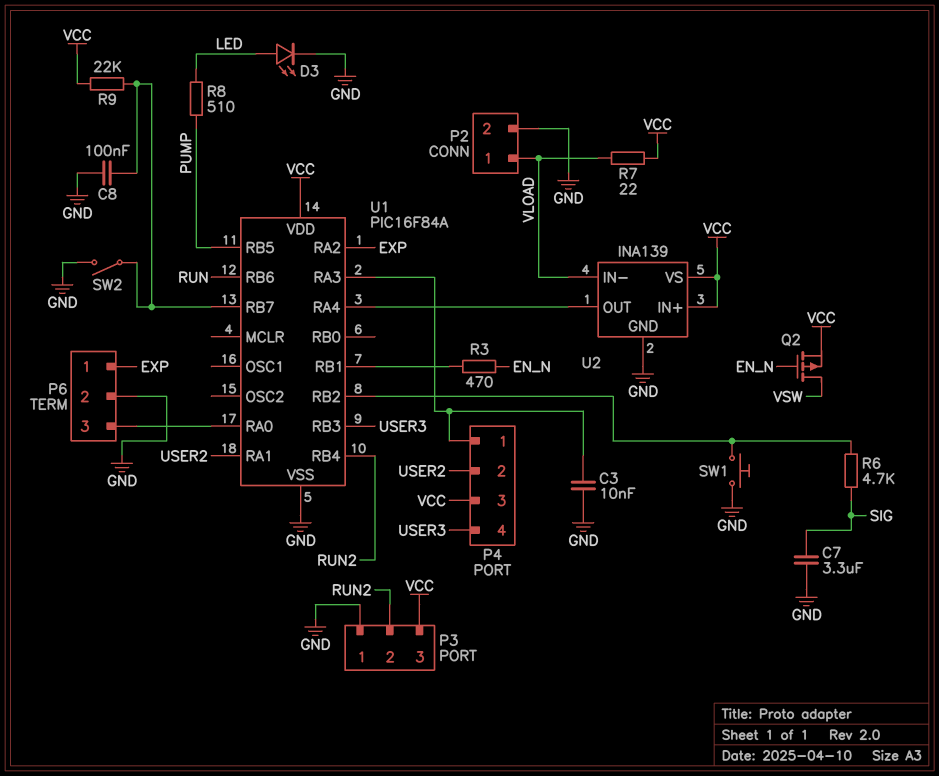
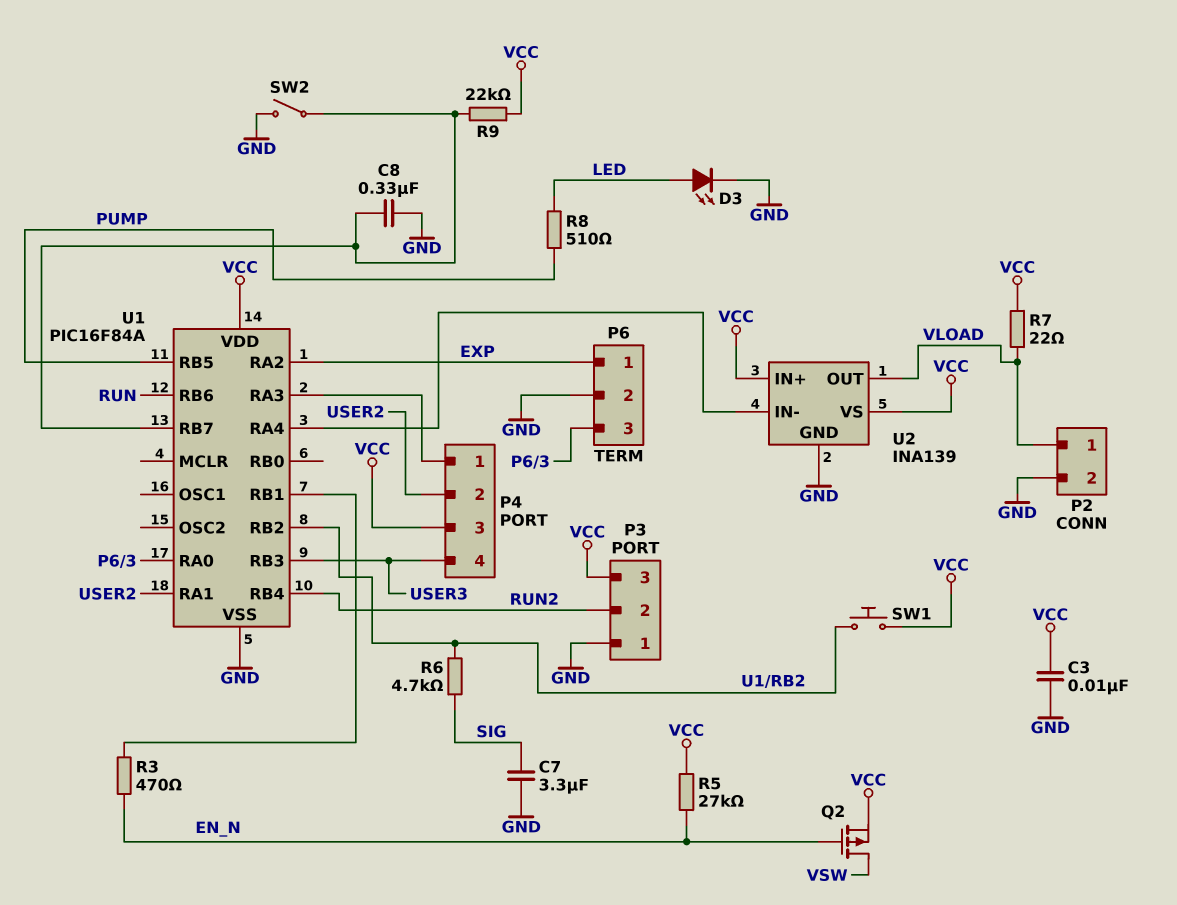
C3: 10nF (GND, P4/1) -> 10nF (GND, VCC)
C8: 100nF (GND, U1/RB7) -> 330nF (GND, U1/RB7)
R5: none -> 27k (EN_N, VCC)
SW1: button (GND, U1/RB2) -> button (U1/RB2, VCC)
U2 pin IN-: VLOAD -> U1/RA4
U2 pin OUT: U1/RA4 -> VLOAD

